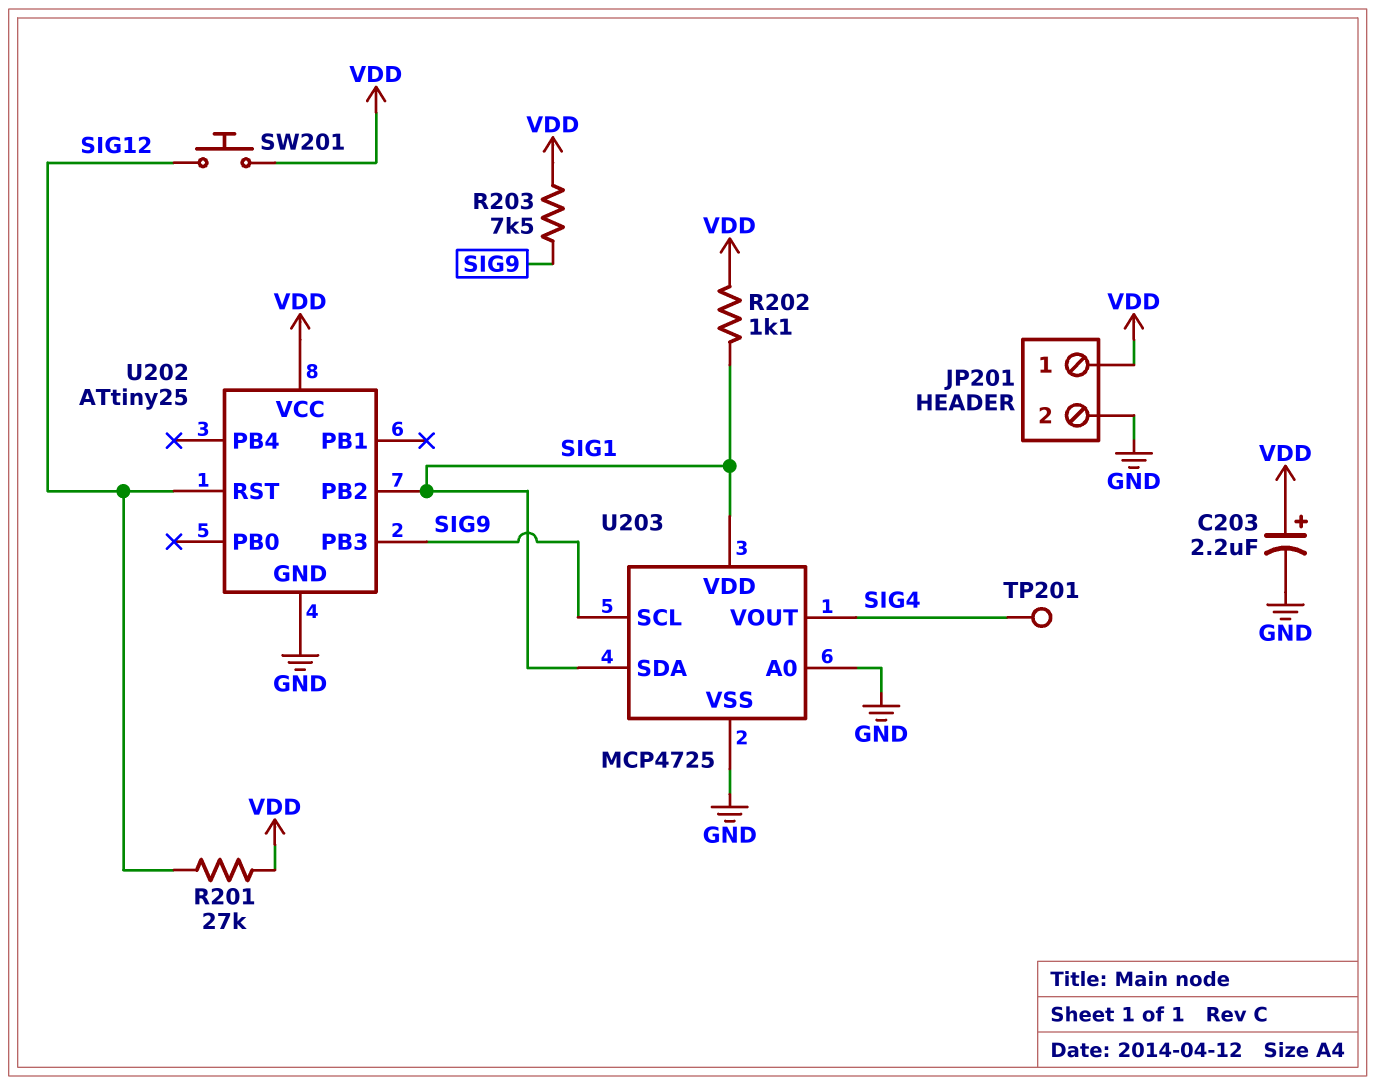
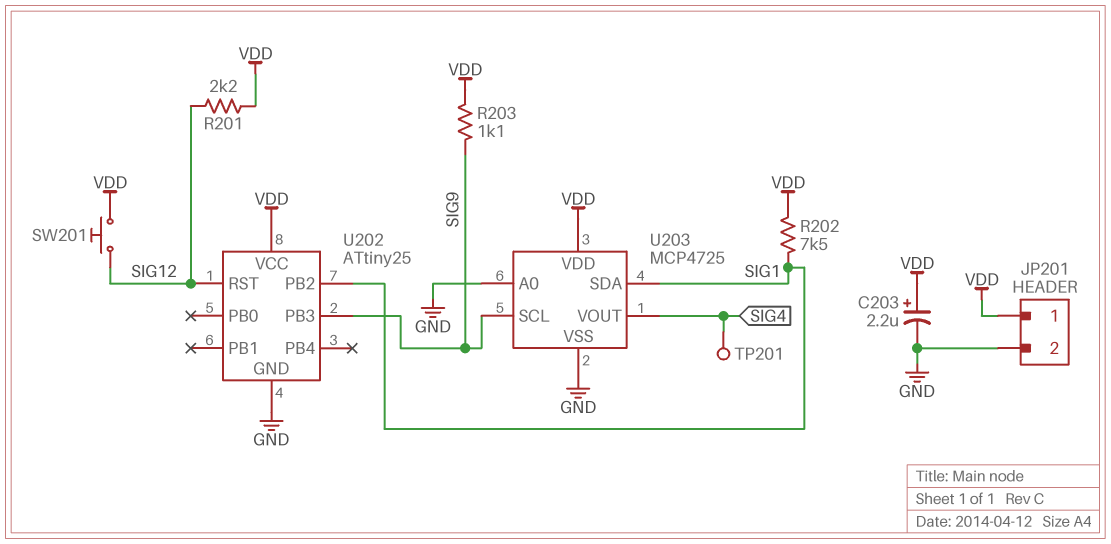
R201: 27k (SIG12, VDD) -> 2.2k (SIG12, VDD)
R202: 1.1k (SIG1, VDD) -> 7.5k (SIG1, VDD)
R203: 7.5k (SIG9, VDD) -> 1.1k (SIG9, VDD)
U203 pin VDD: SIG1 -> VDD

